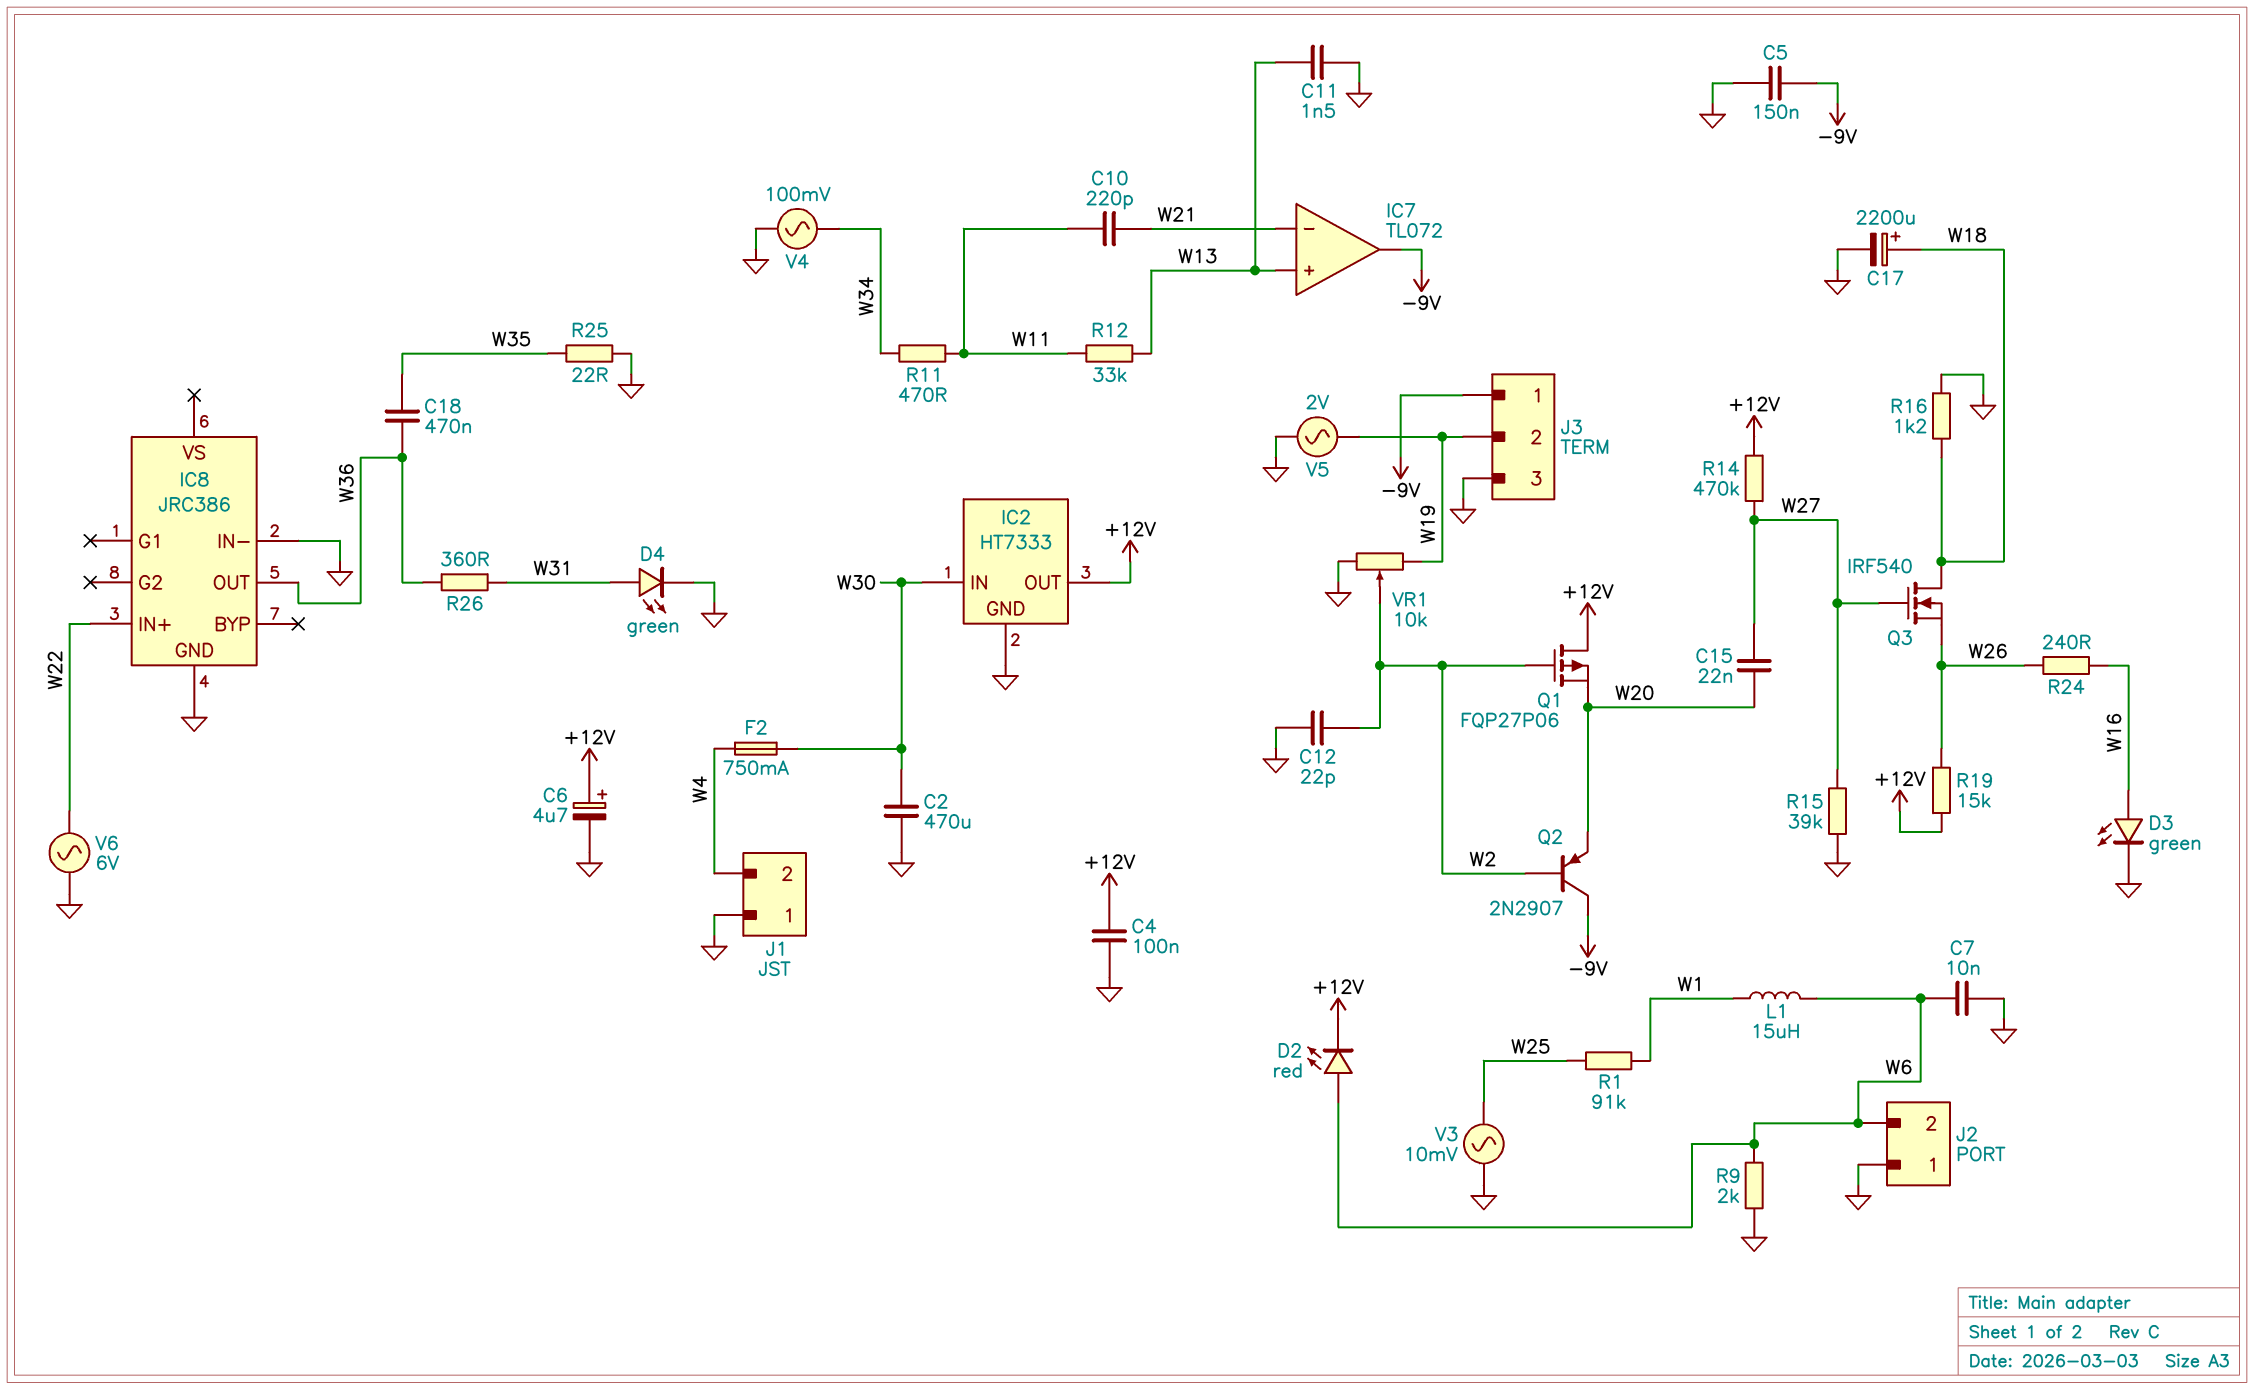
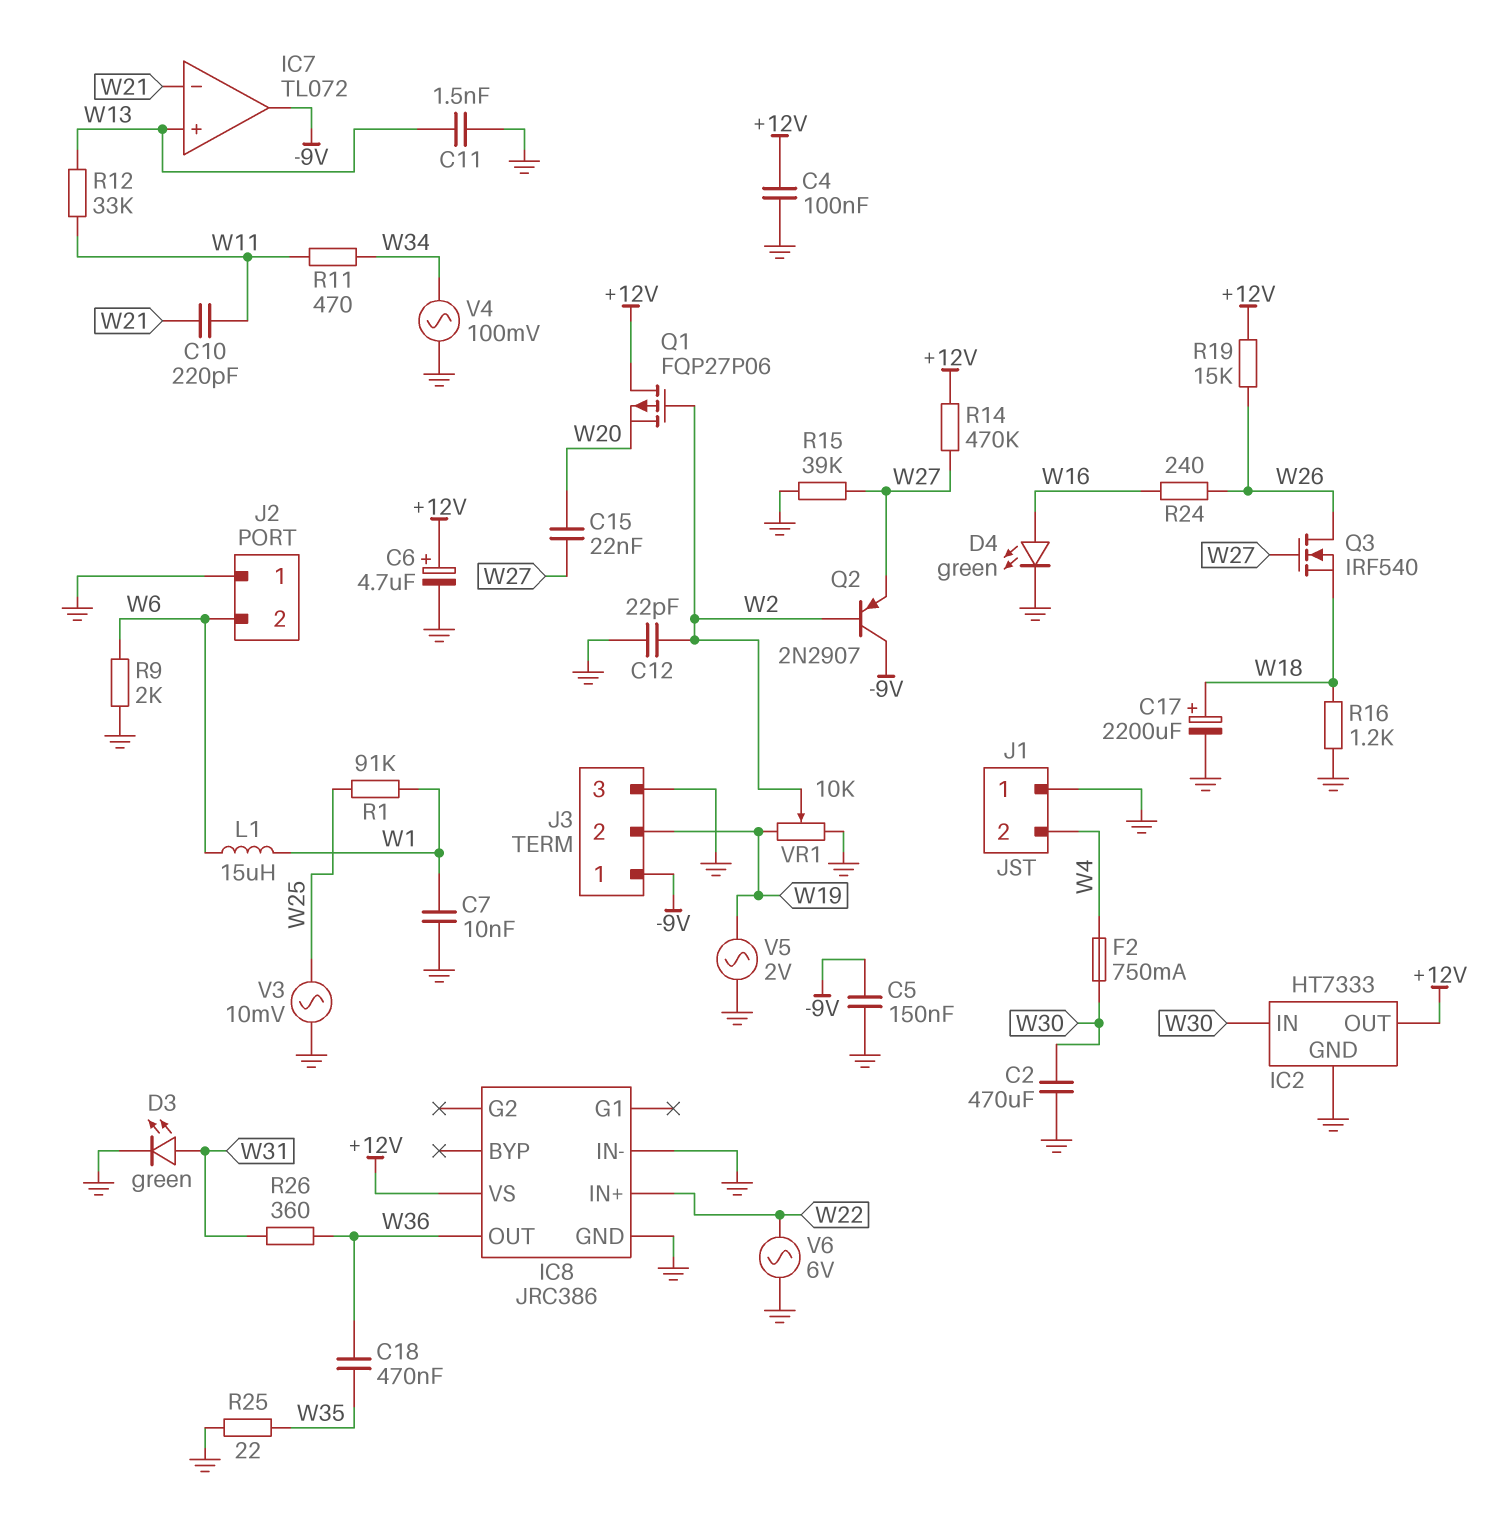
C7: 10nF (GND, W6) -> 10nF (GND, W1)
D2: LED red (A W6, K +12V) -> none
D3: LED green (A W16, K GND) -> LED green (A W31, K GND)
D4: LED green (A W31, K GND) -> LED green (A W16, K GND)
IC8 pin VS: none -> +12V
Q2: PNP 2N2907 (B W2, C -9V, E W20) -> PNP 2N2907 (B W2, C -9V, E W27)
Q3: NMOS IRF540 (G W27, D W18, S W26) -> NMOS IRF540 (G W27, D W26, S W18)

